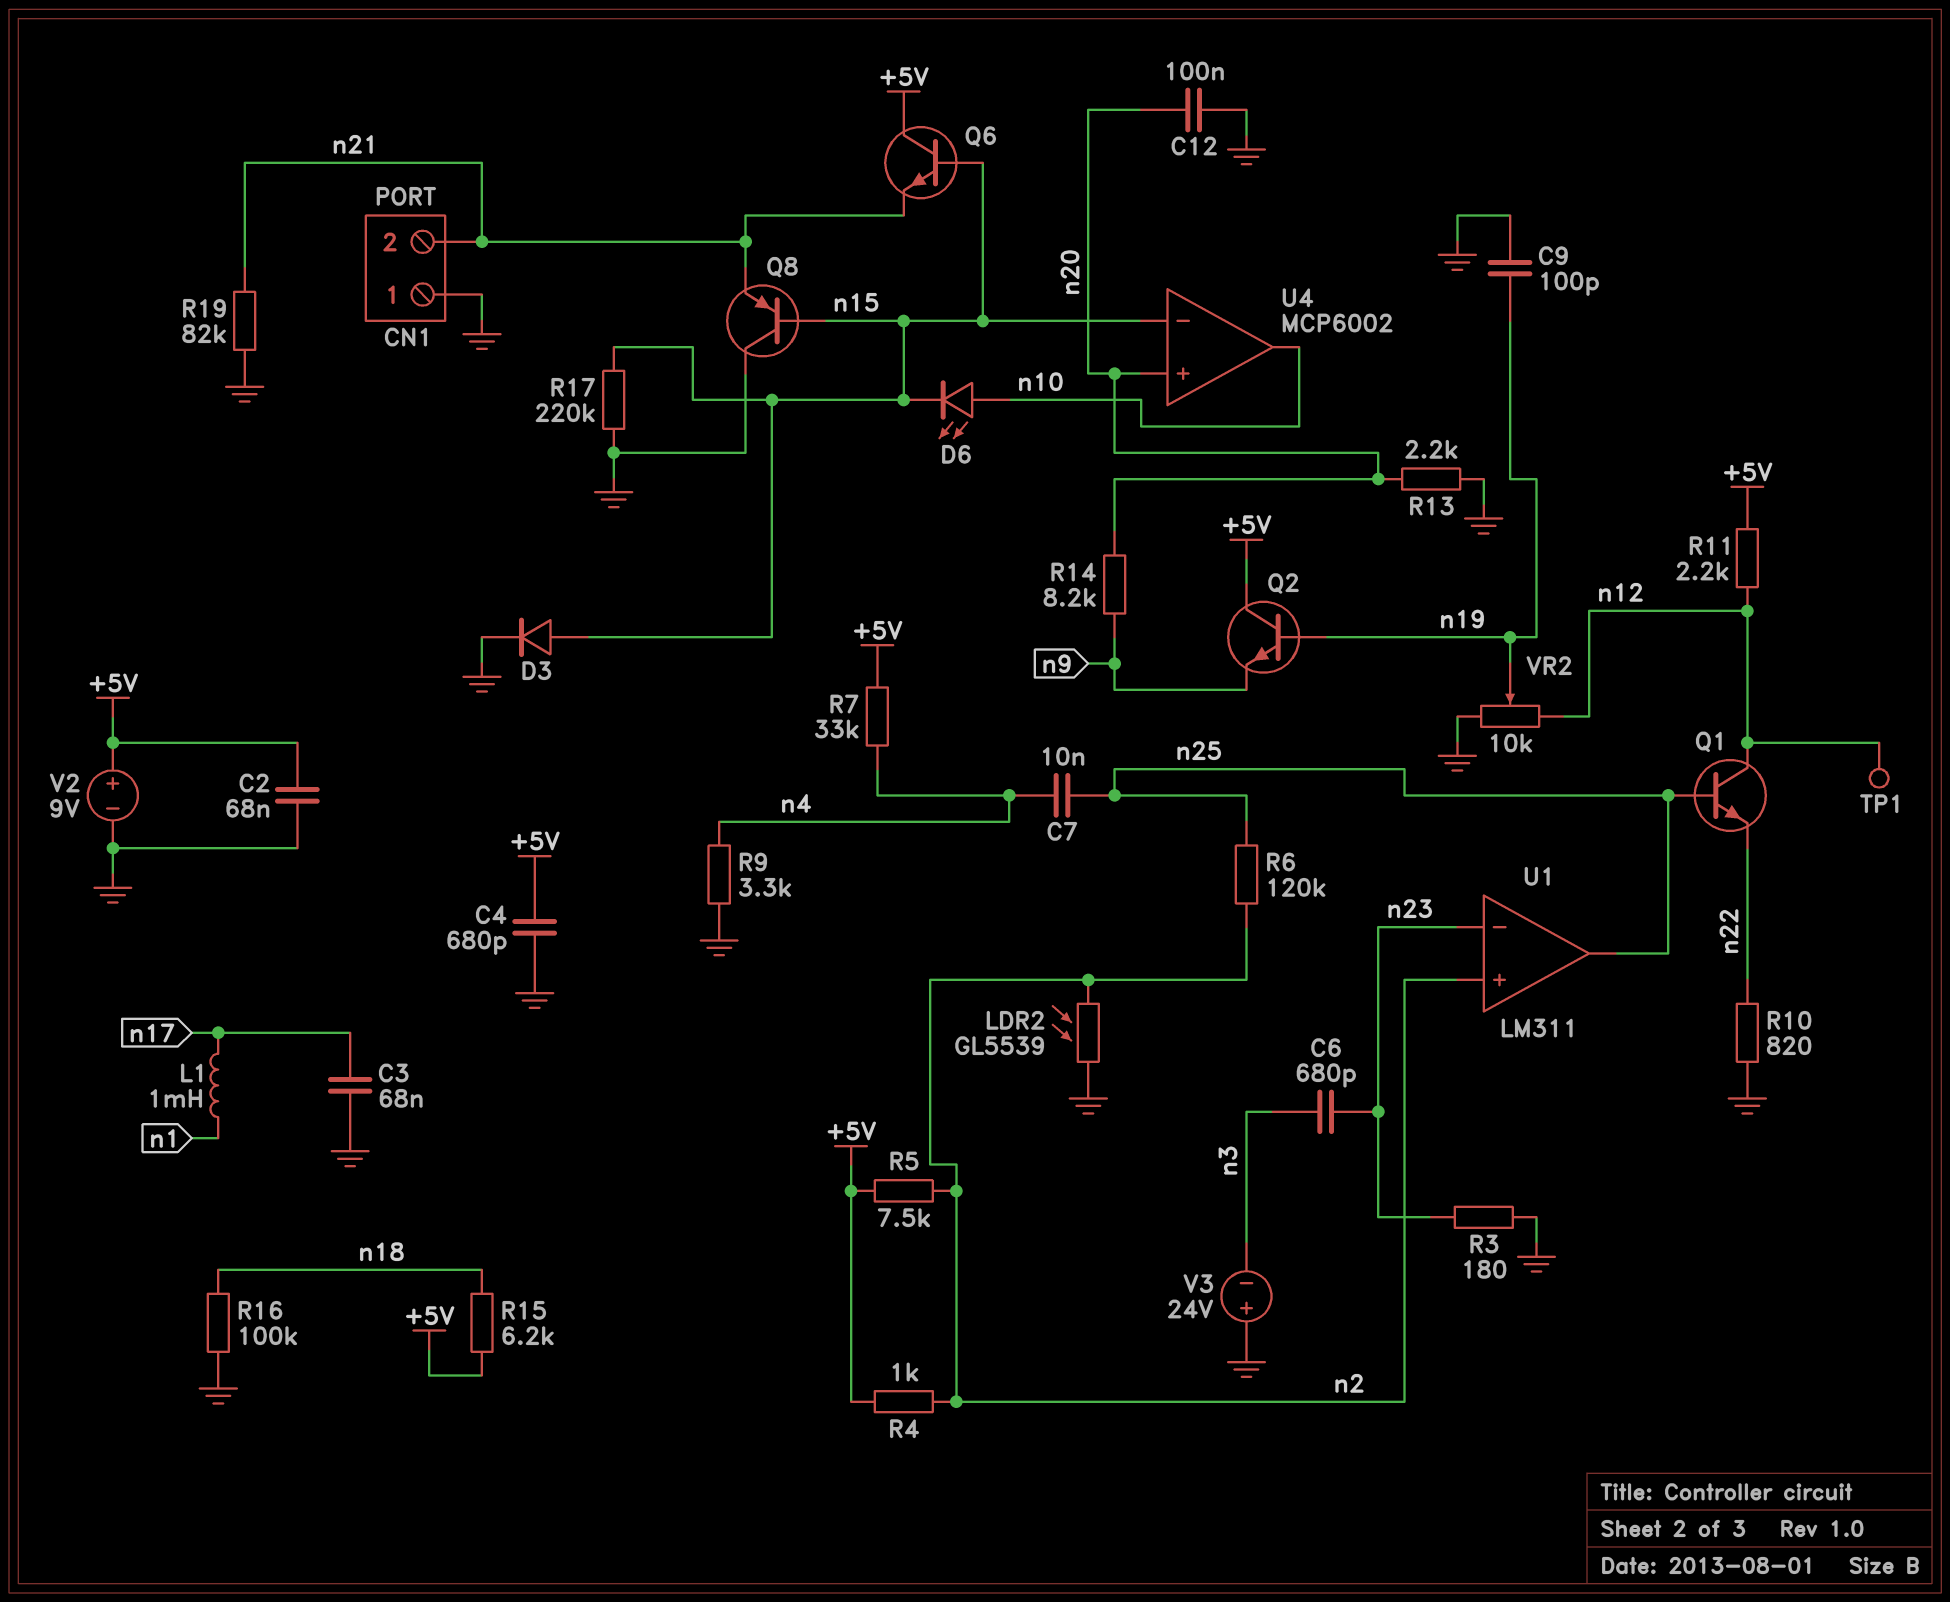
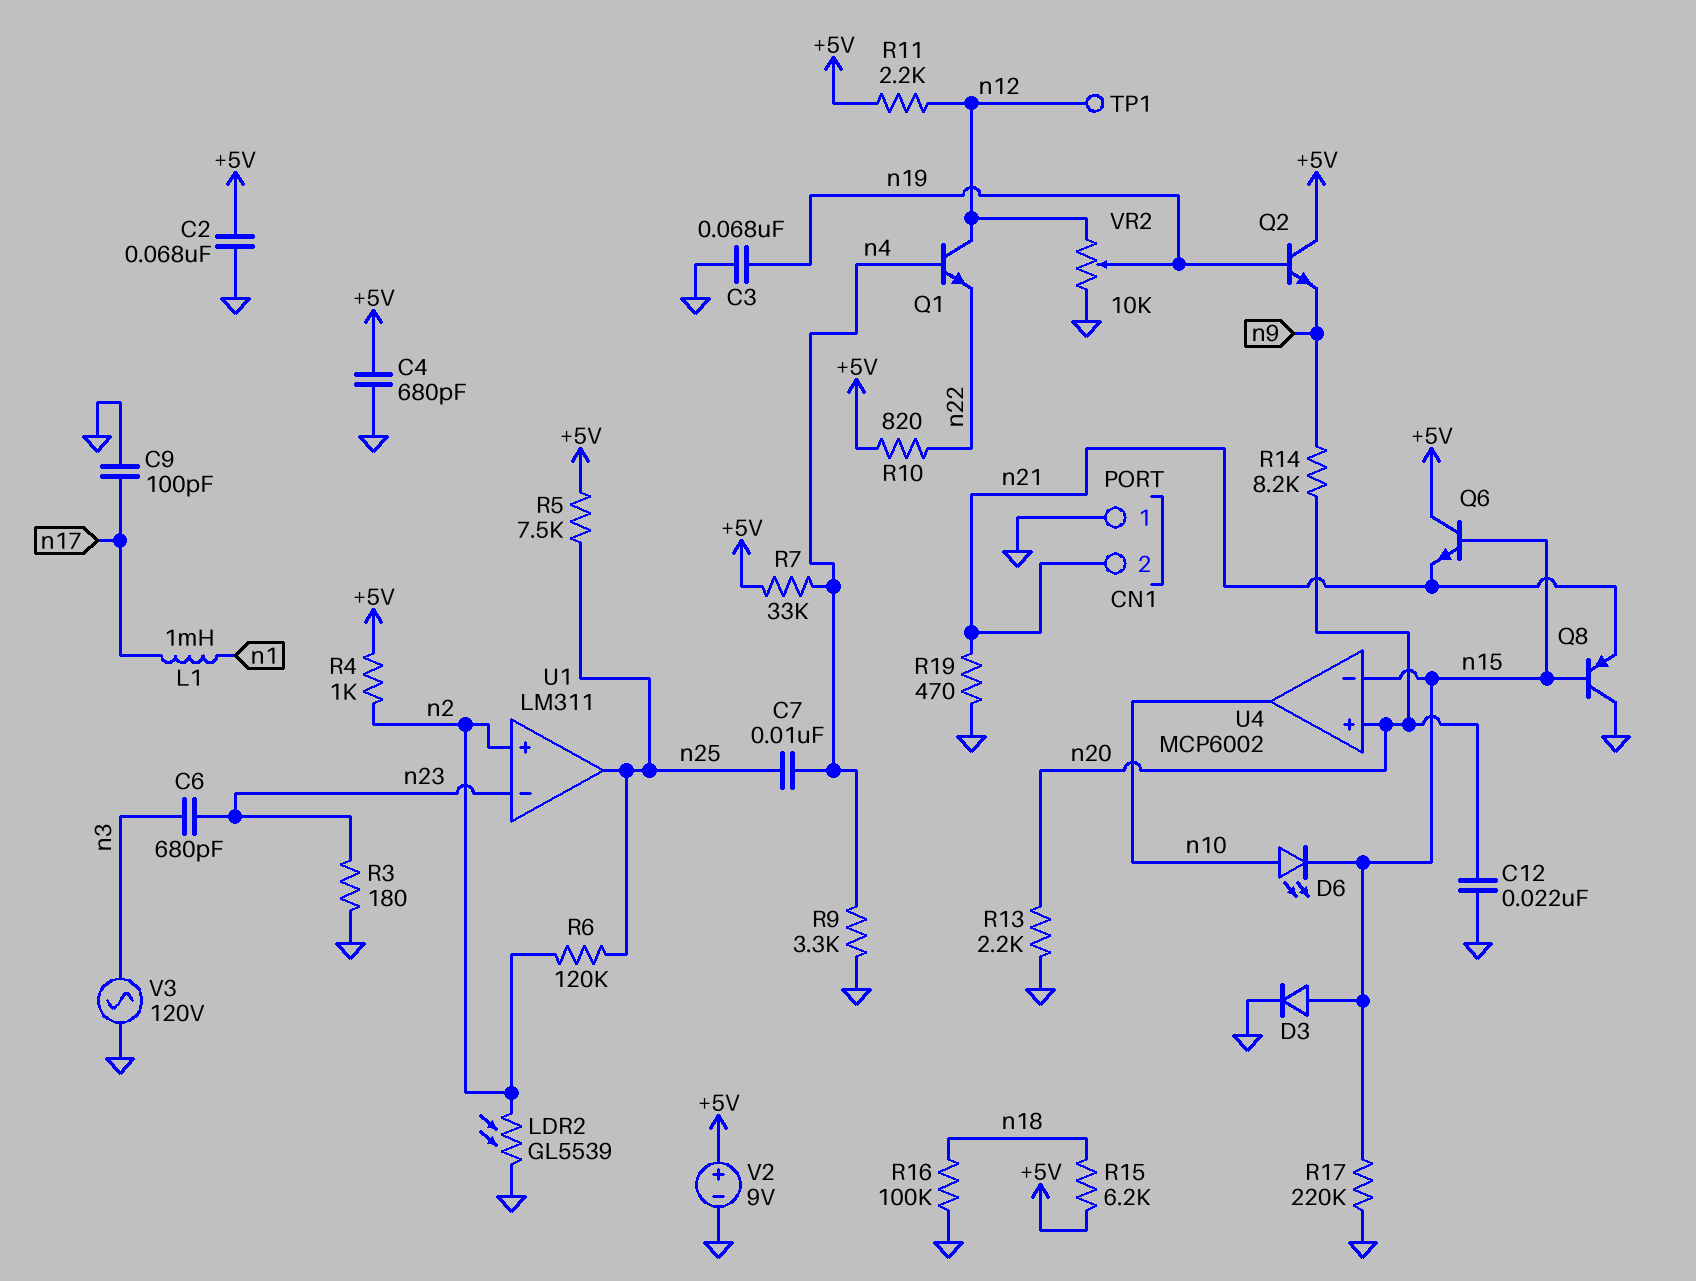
C3: 68nF (GND, n17) -> 68nF (GND, n19)
C9: 100pF (GND, n19) -> 100pF (GND, n17)
C12: 100nF (GND, n20) -> 22nF (GND, n20)
Q1: NPN (B n25, C n12, E n22) -> NPN (B n4, C n12, E n22)
R5: 7.5k (+5V, n2) -> 7.5k (+5V, n25)
R10: 820 (GND, n22) -> 820 (+5V, n22)
R19: 82k (GND, n21) -> 470 (GND, n21)
V3: 24V (plus GND, minus n3) -> AC 120V (GND, n3)

